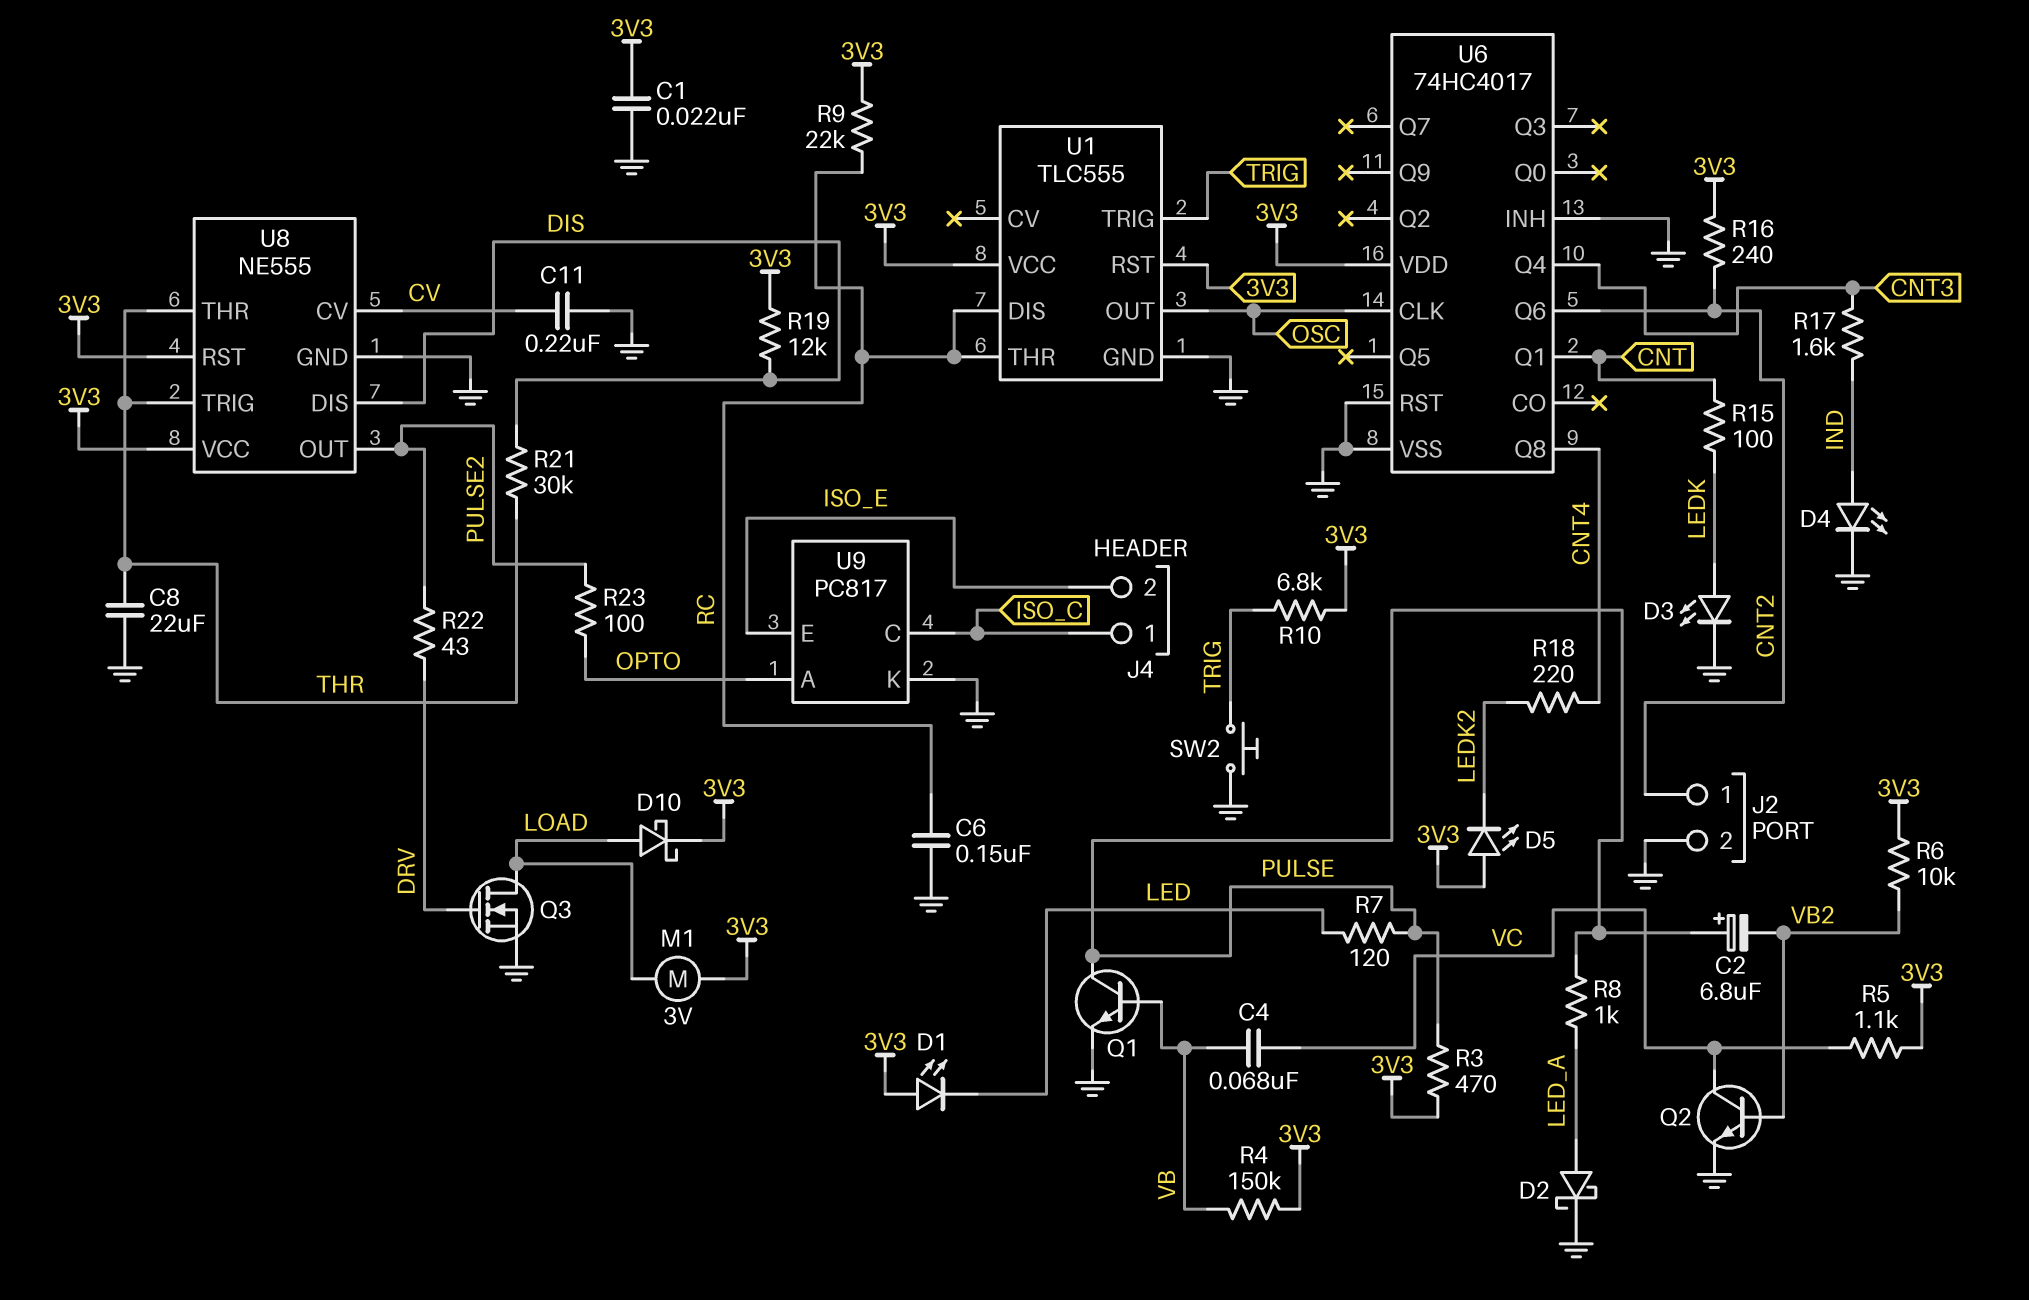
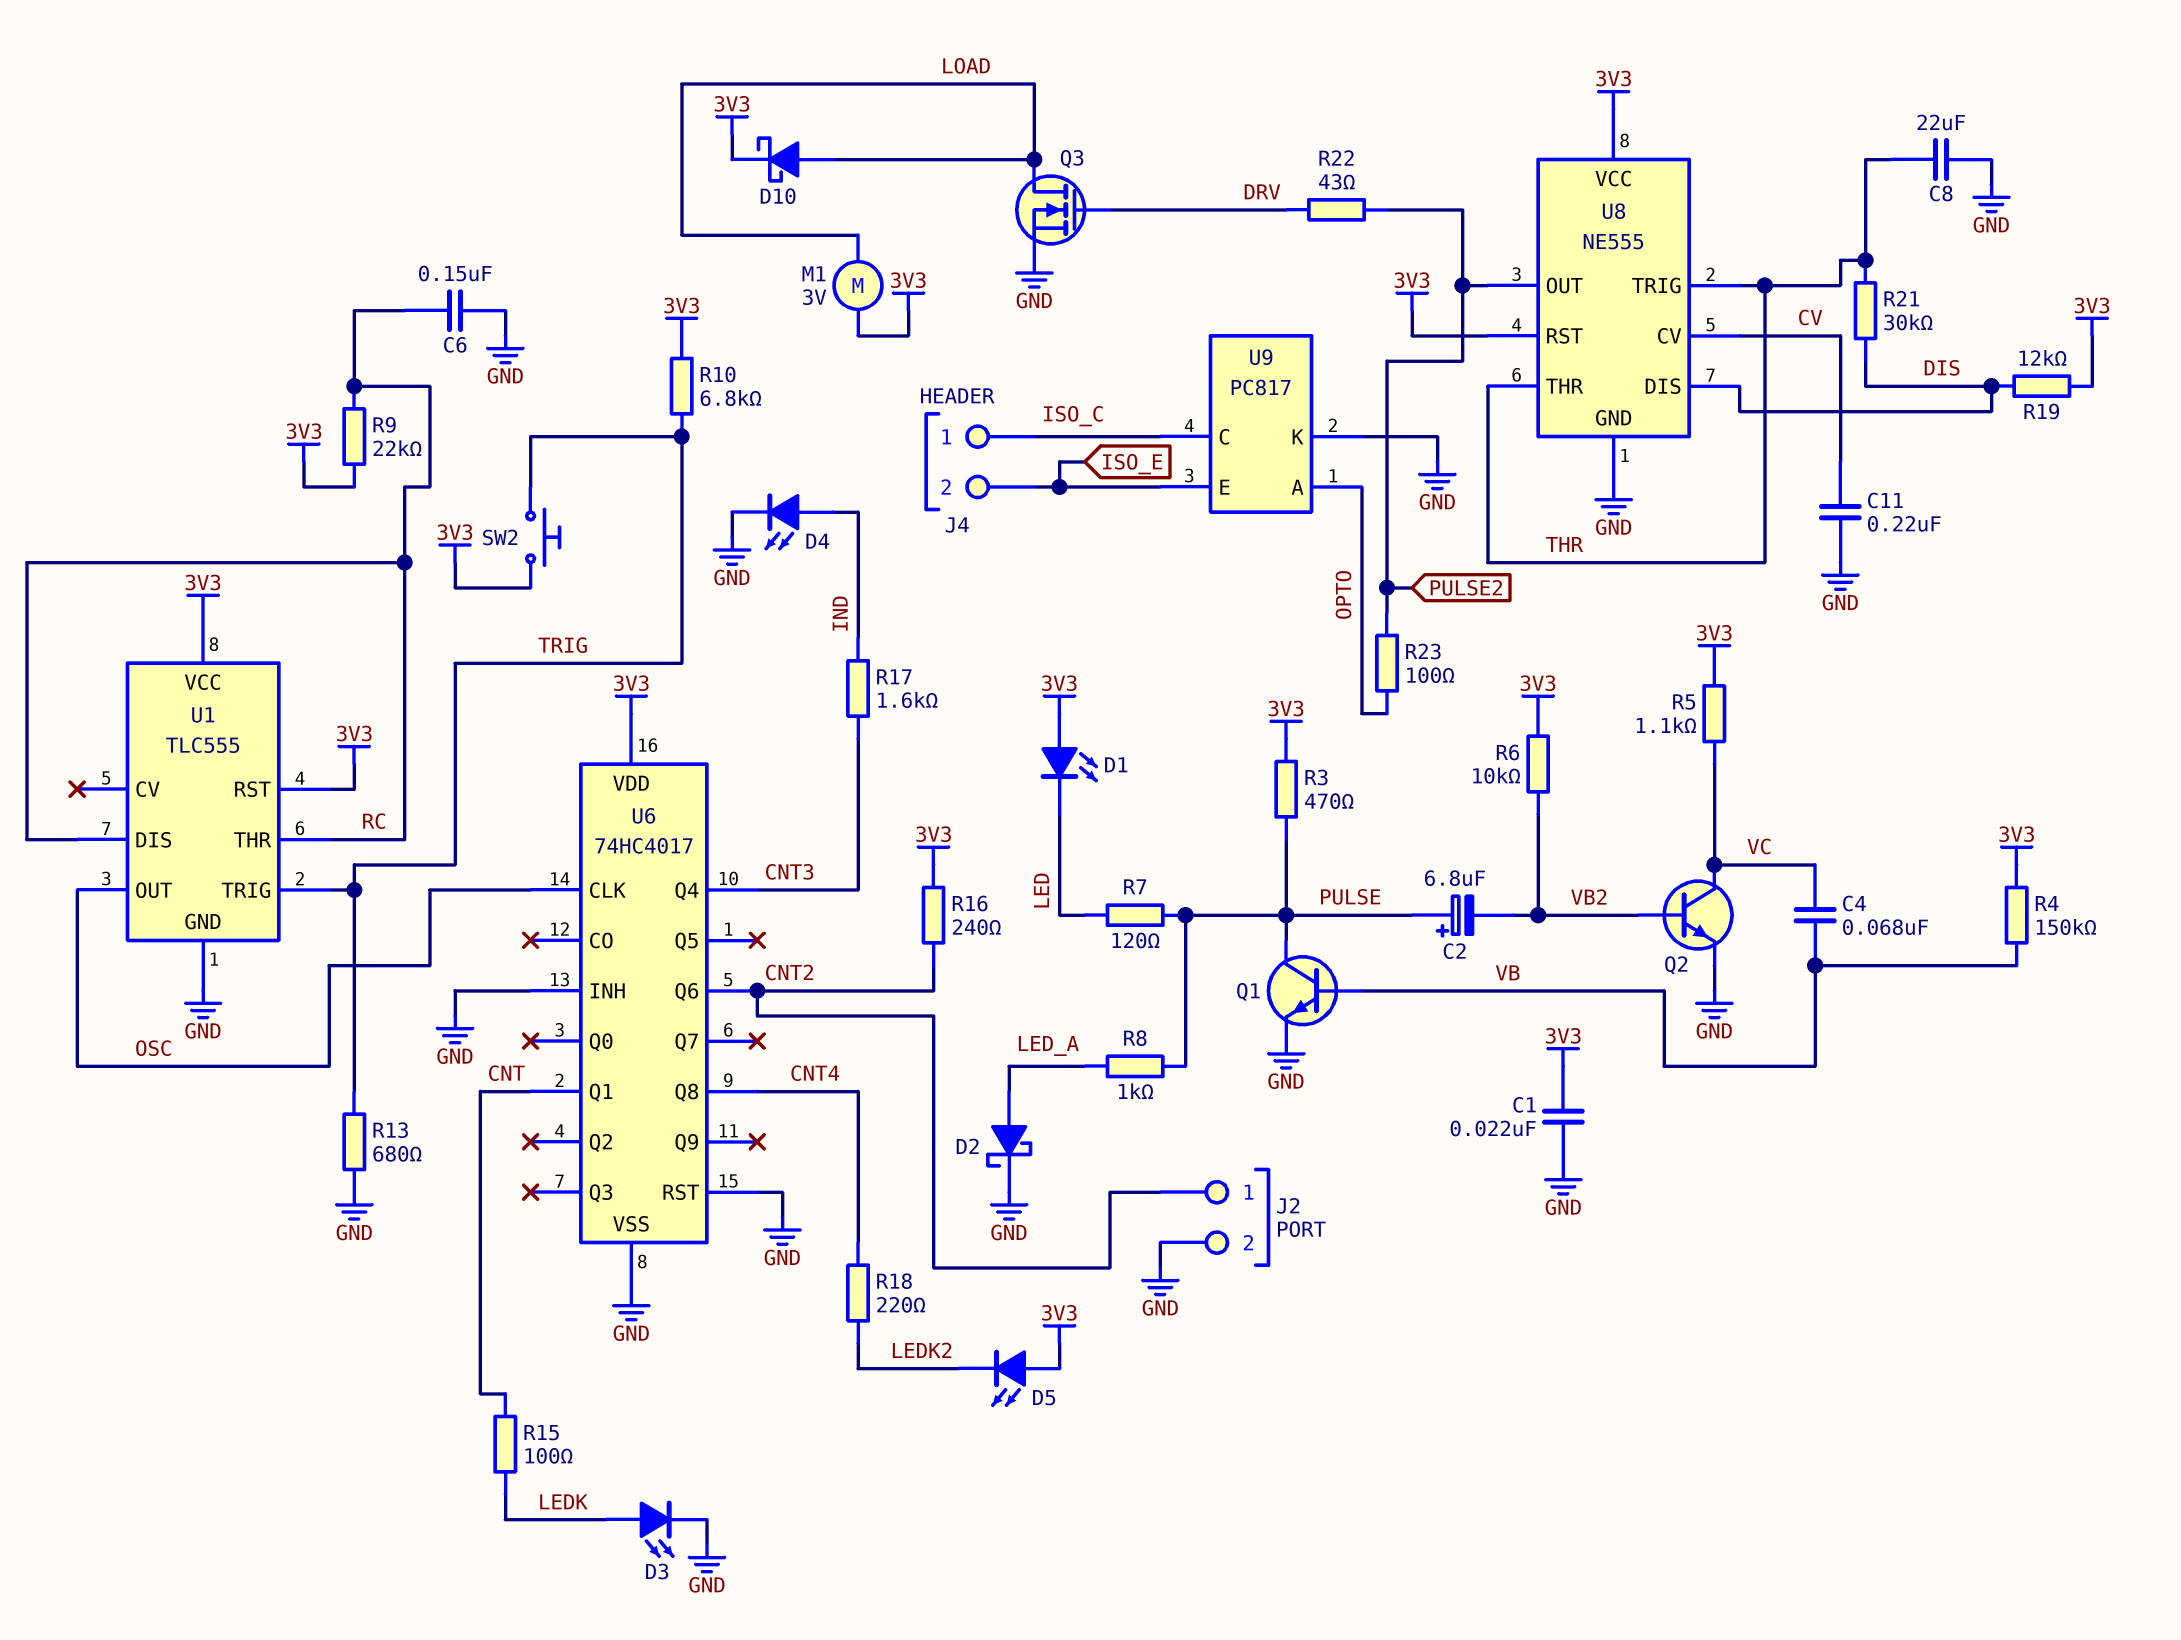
R13: none -> 680 (GND, TRIG)
SW2: button (GND, TRIG) -> button (3V3, TRIG)

